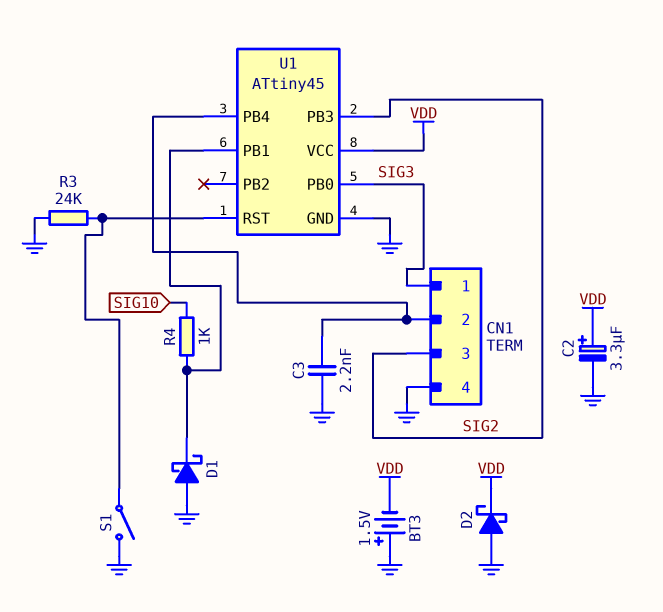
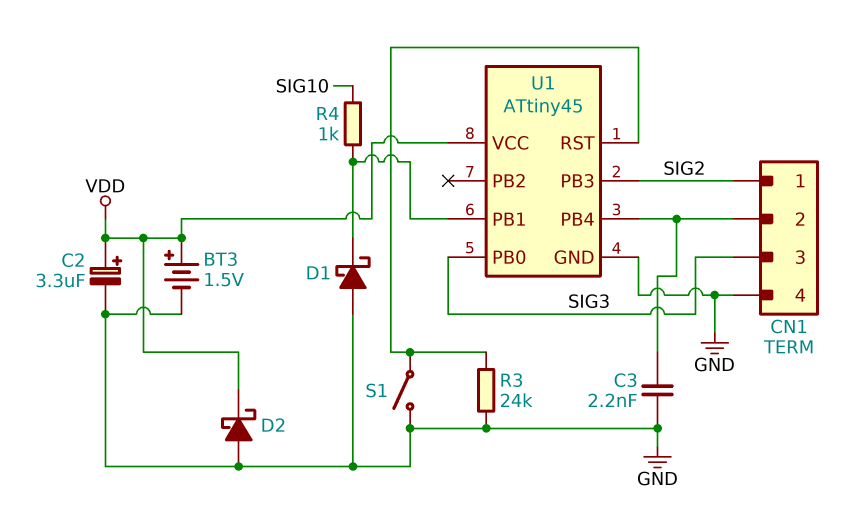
BT3: 1.5V (plus GND, minus VDD) -> 1.5V (plus VDD, minus GND)
CN1 pin 1: SIG3 -> SIG2
CN1 pin 3: SIG2 -> SIG3

